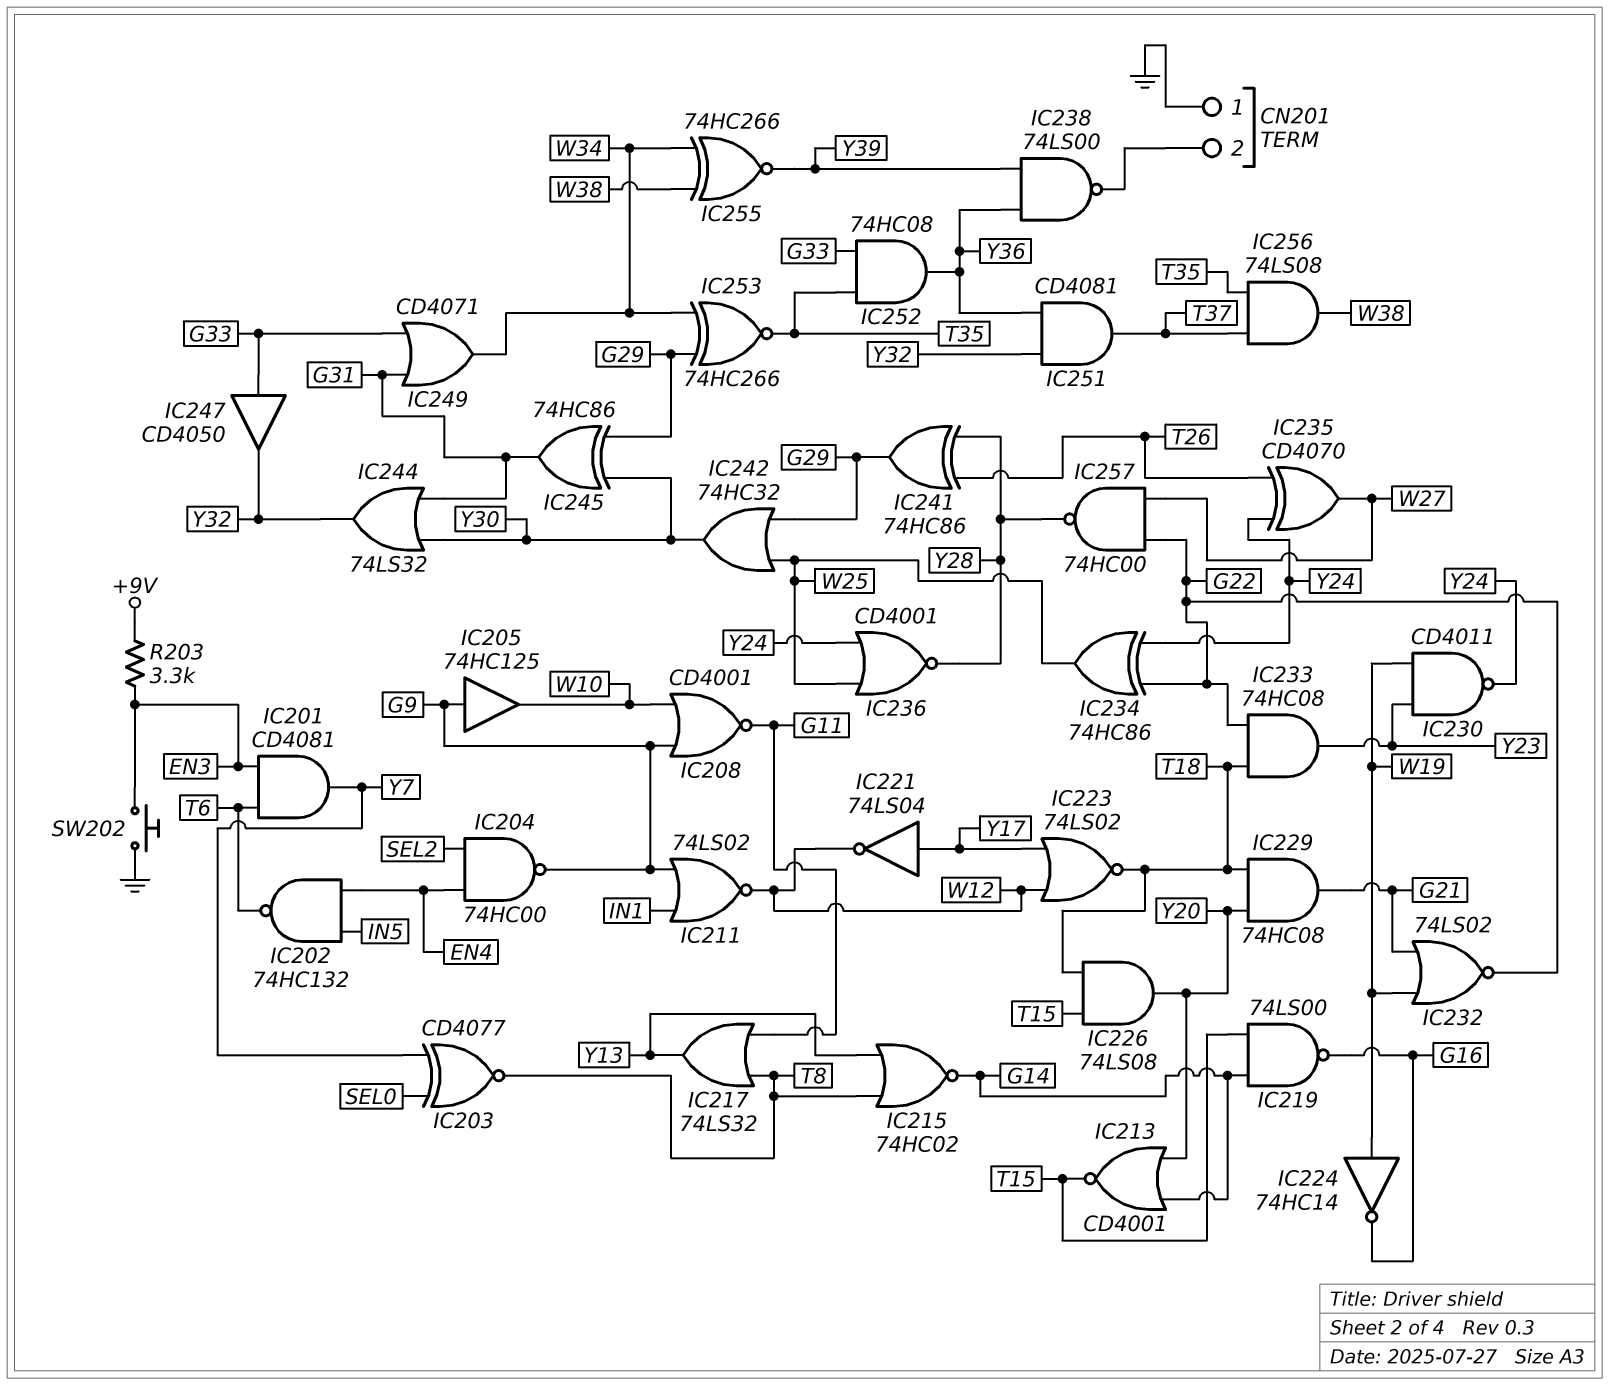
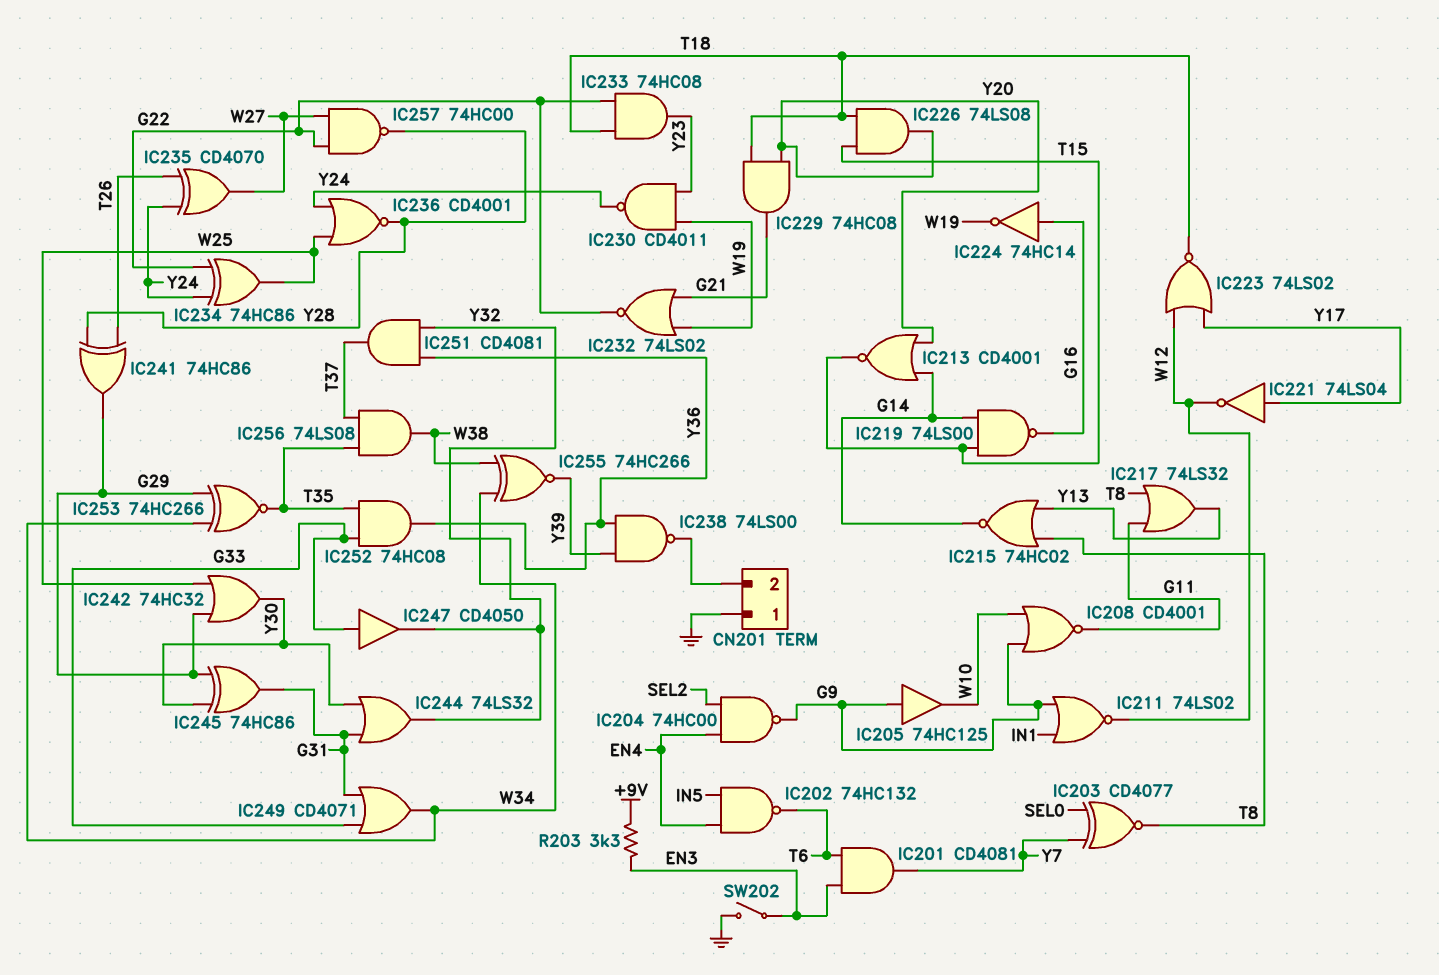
IC224: NOT 74HC14 (in W19, out G16) -> NOT 74HC14 (in G16, out W19)
SW202: button (EN3, GND) -> switch (EN3, GND)

